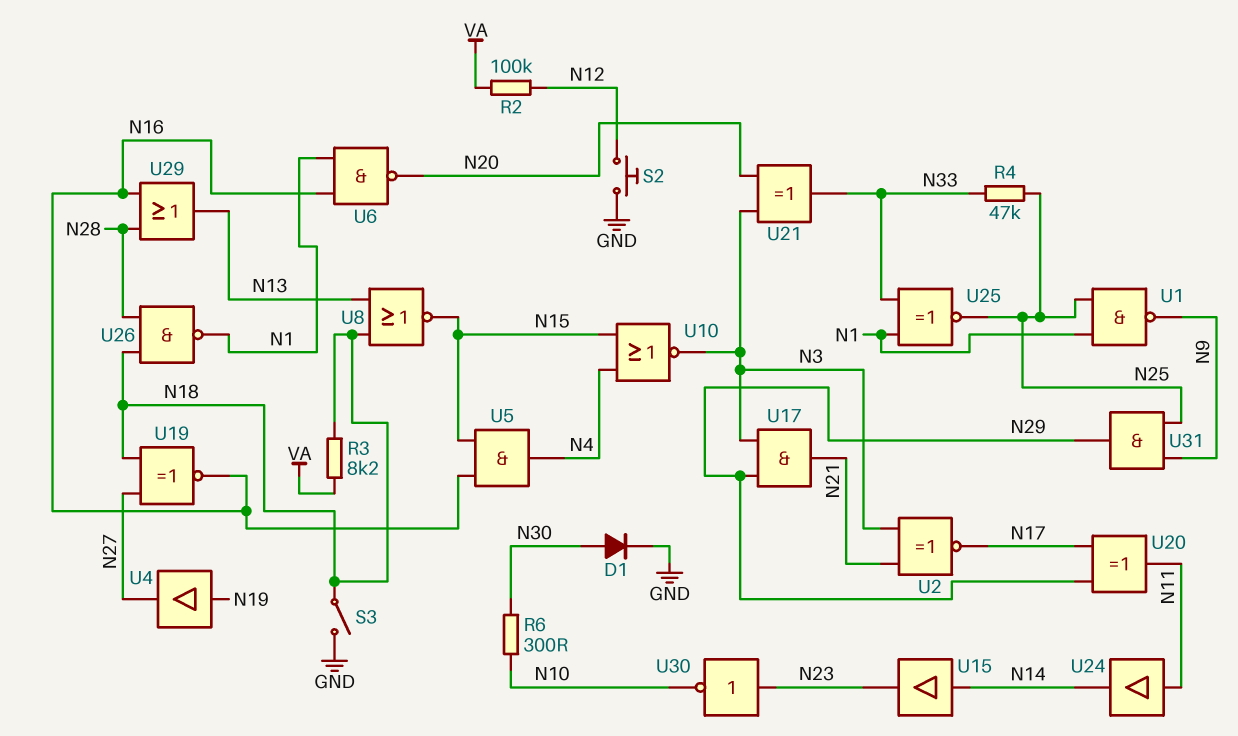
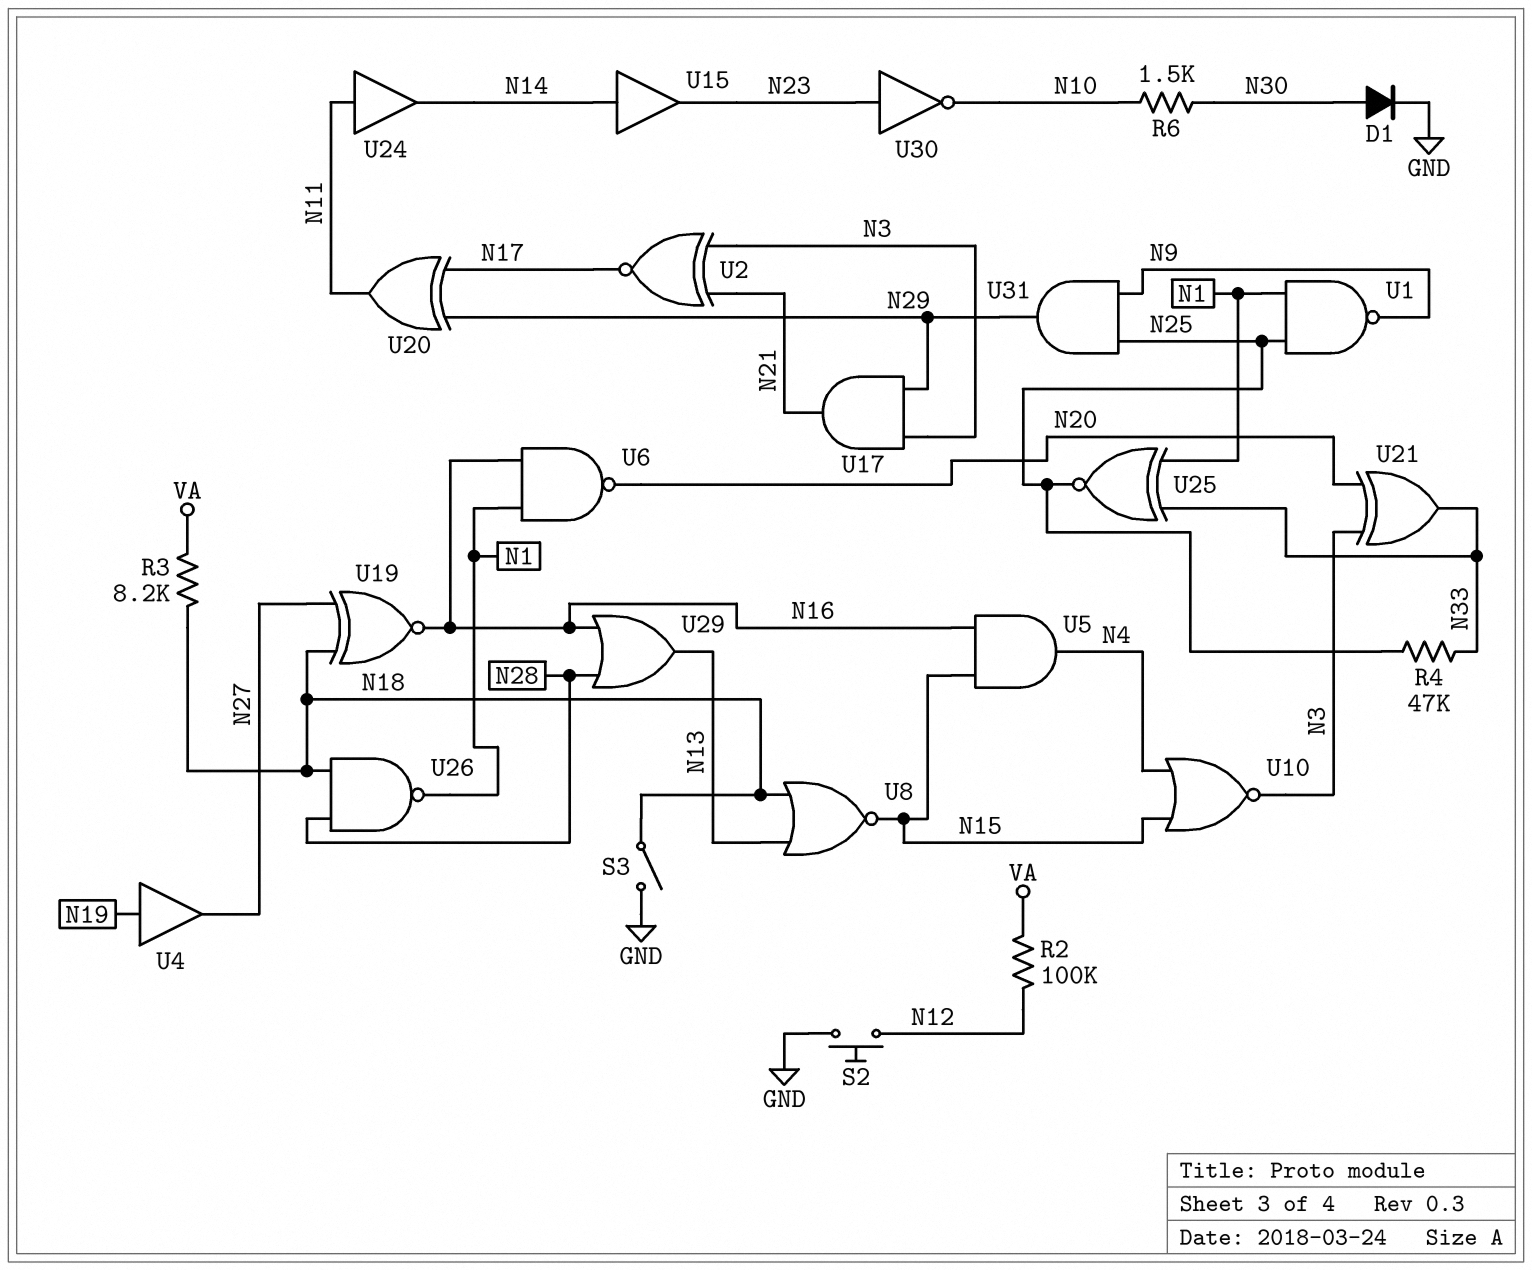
R6: 300 (N10, N30) -> 1.5k (N10, N30)

